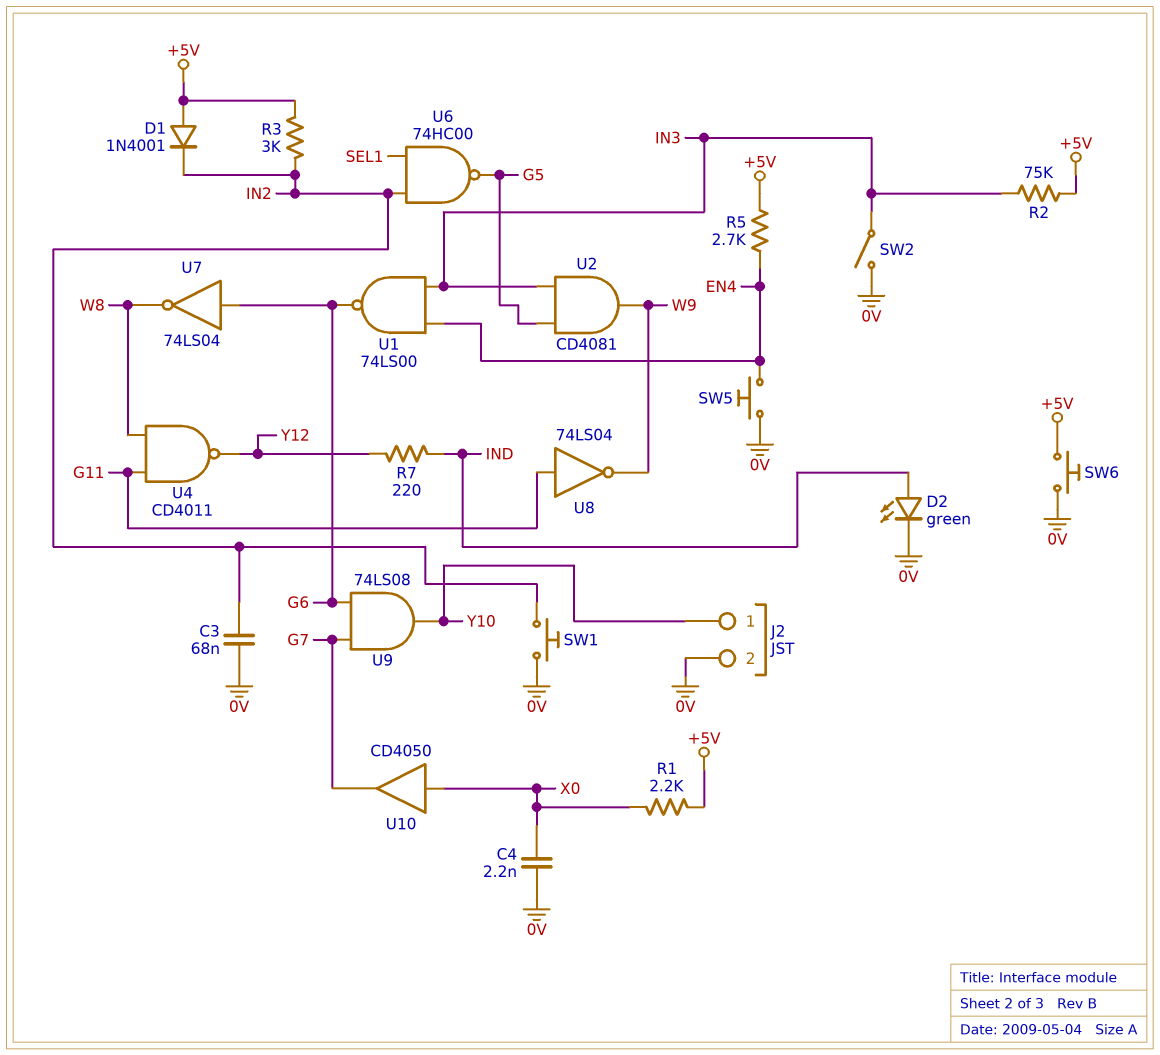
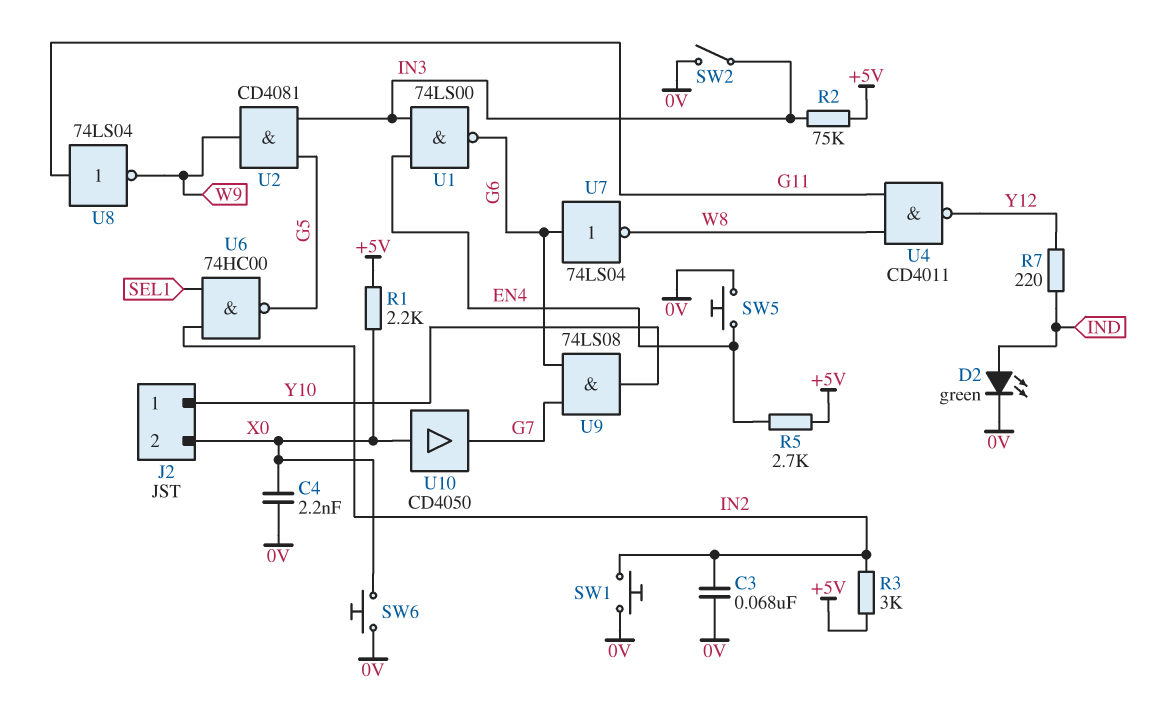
D1: diode 1N4001 (A +5V, K IN2) -> none
J2 pin 2: 0V -> X0
SW6: button (+5V, 0V) -> button (0V, X0)

